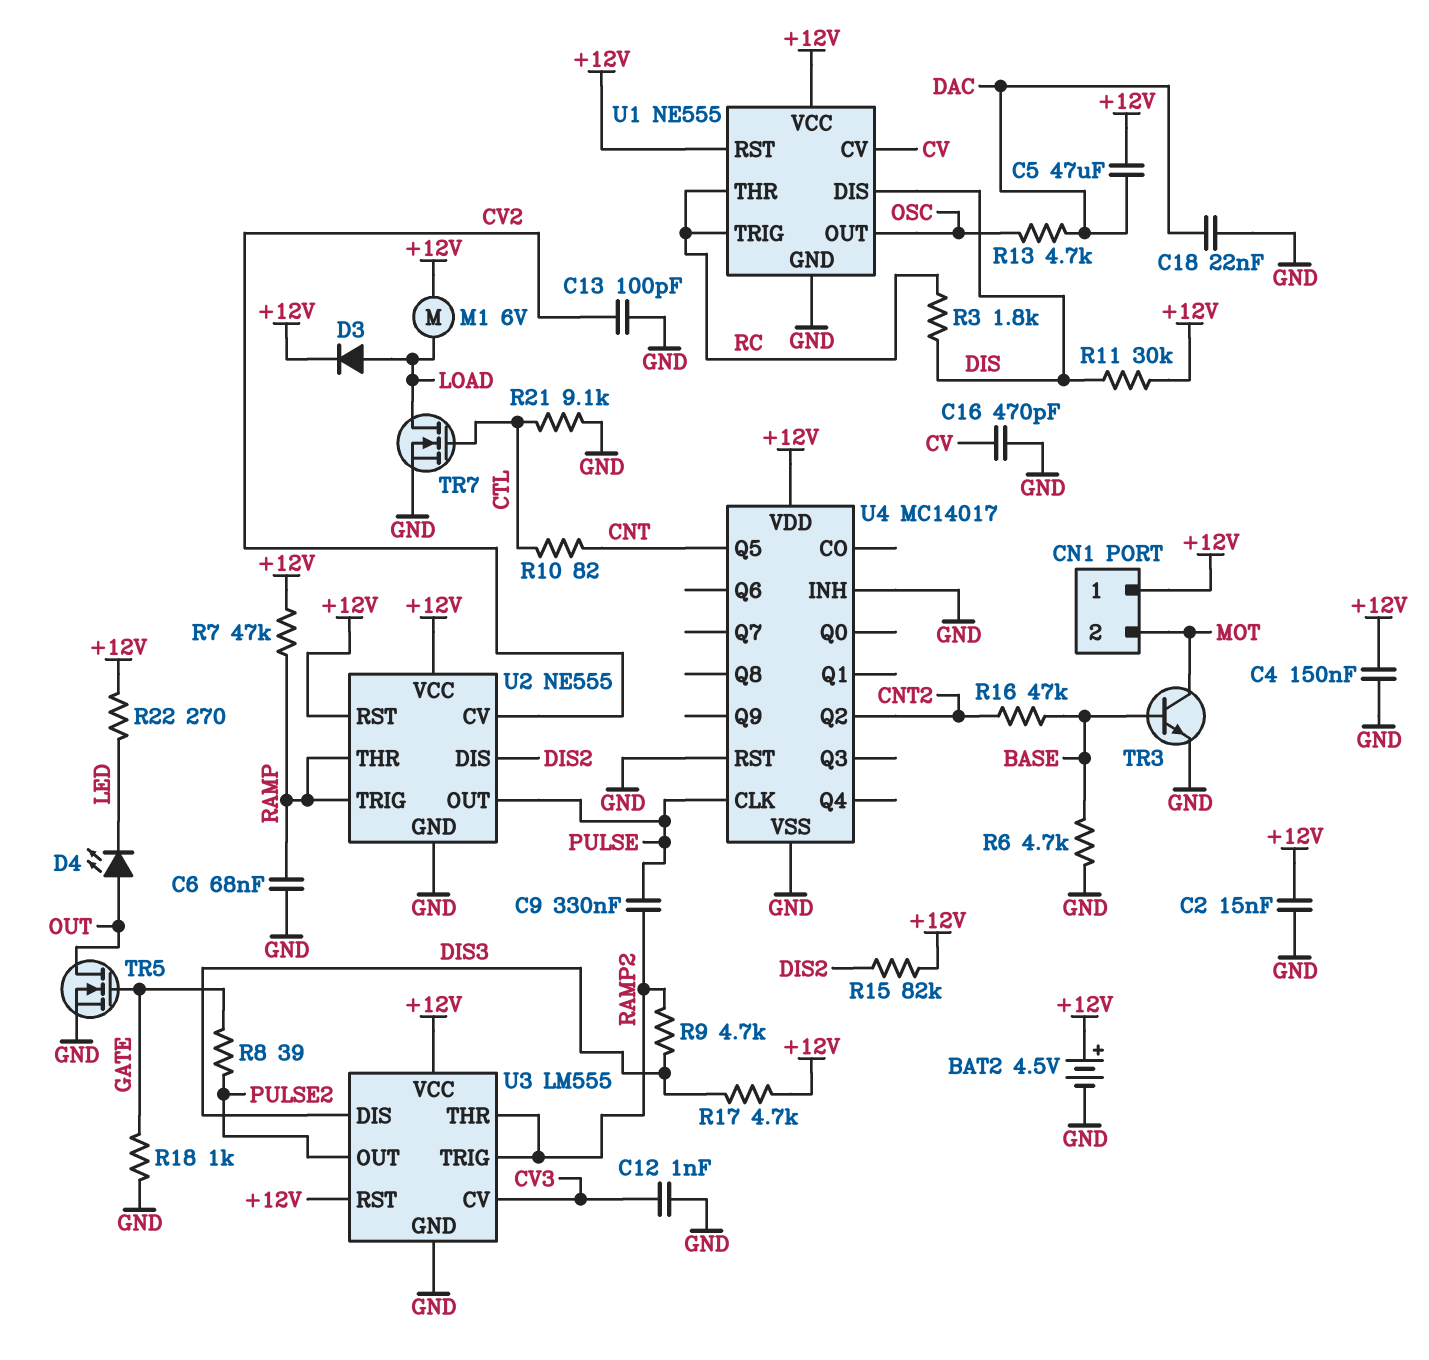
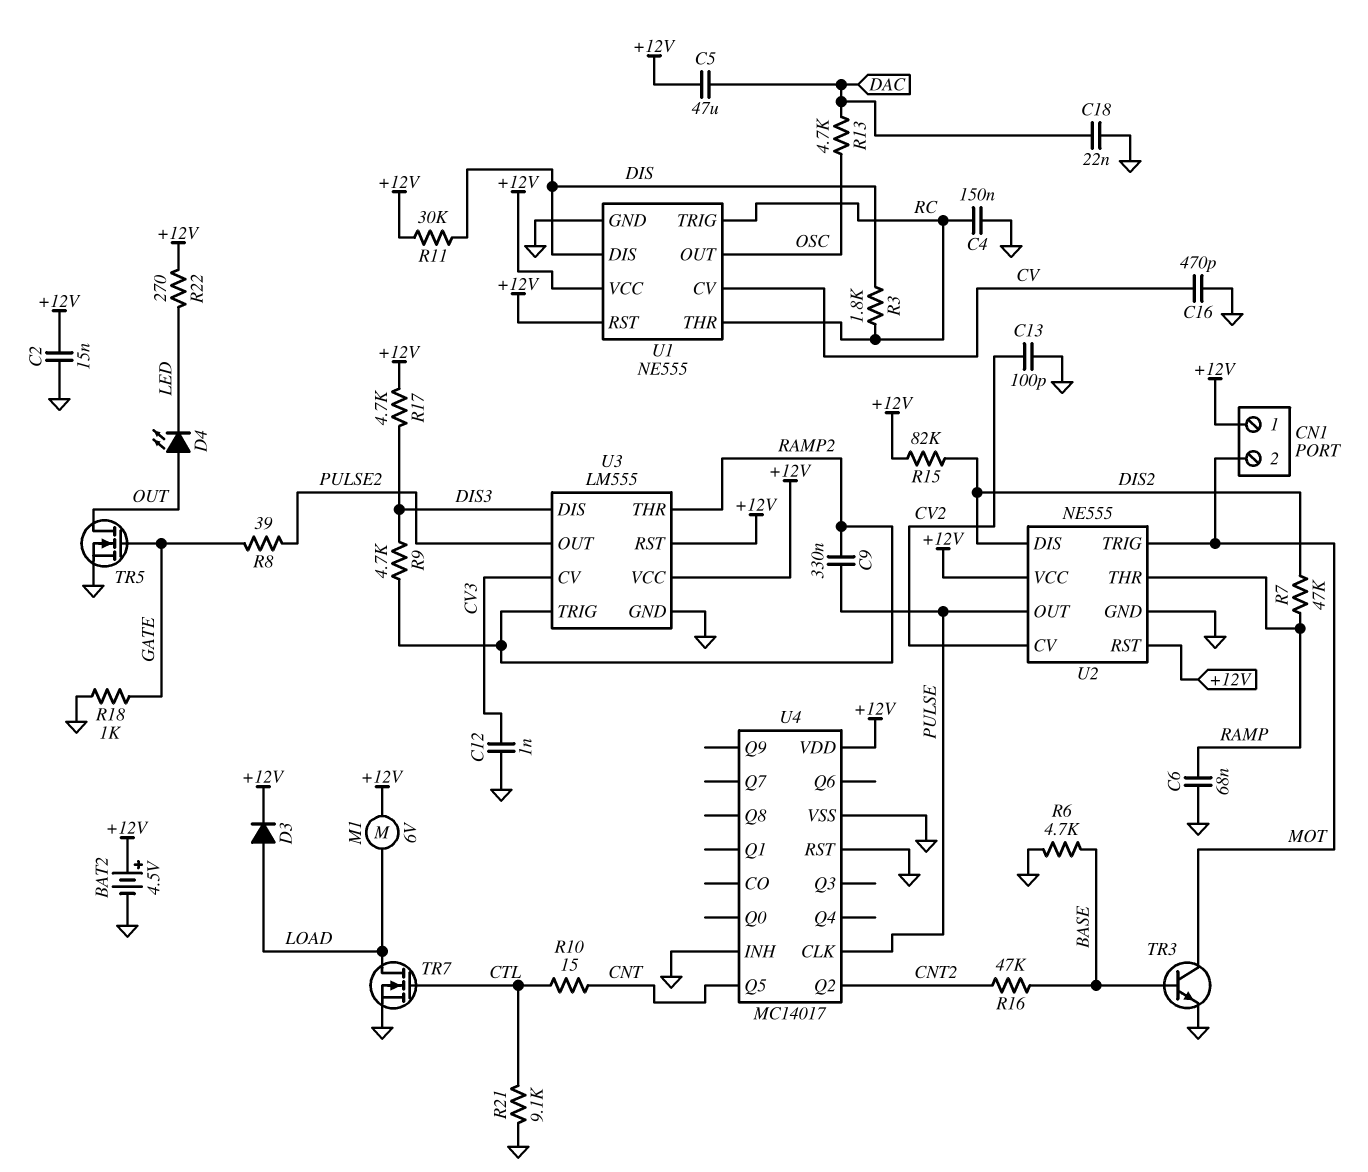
C4: 150nF (+12V, GND) -> 150nF (GND, RC)
R7: 47k (+12V, RAMP) -> 47k (DIS2, RAMP)
R10: 82 (CNT, CTL) -> 15 (CNT, CTL)
U2 pin TRIG: RAMP -> MOT

